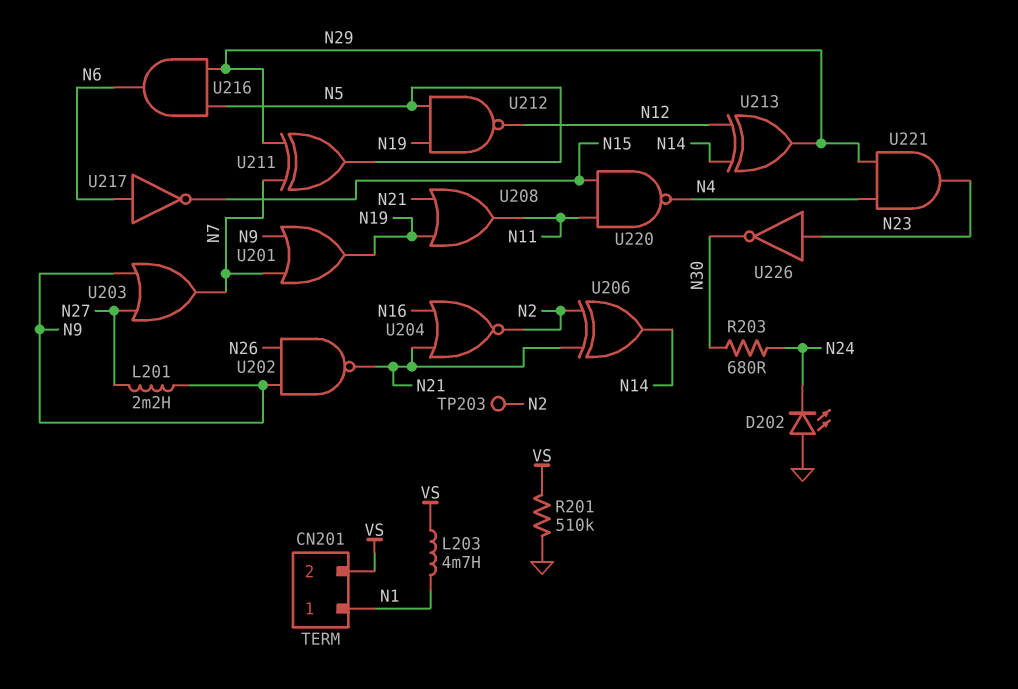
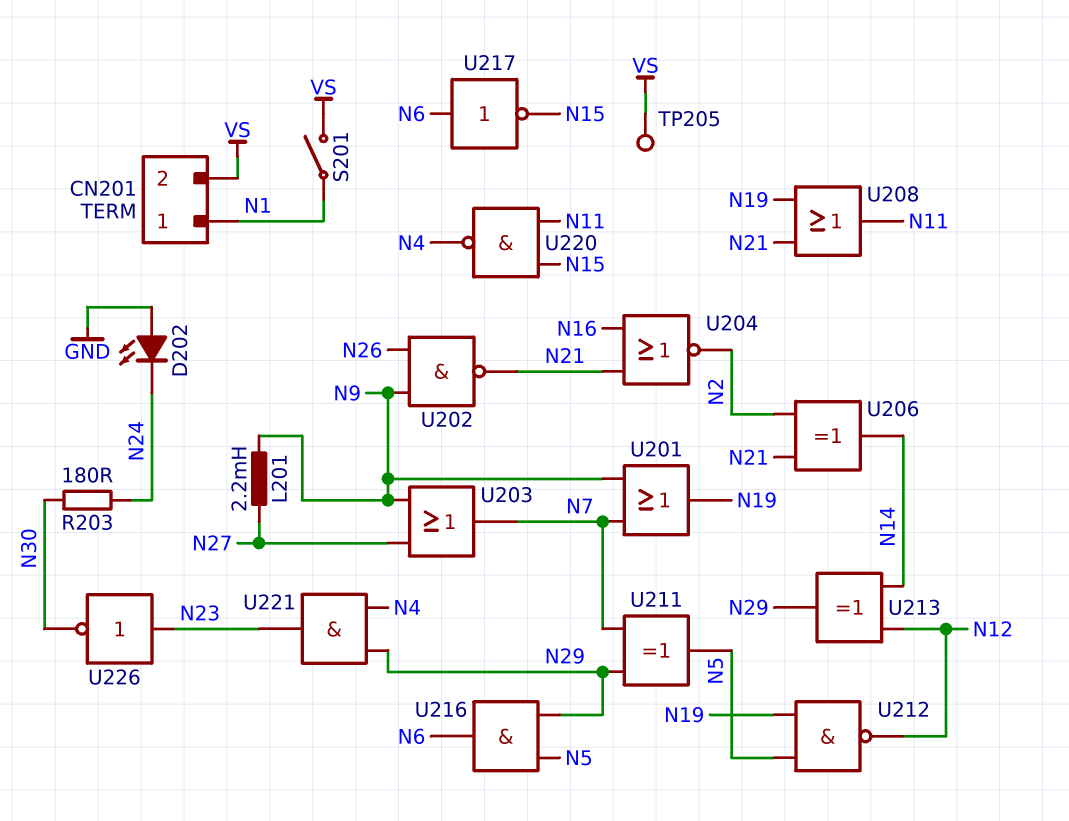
L203: 4.7mH (N1, VS) -> none
R201: 510k (GND, VS) -> none
R203: 680 (N24, N30) -> 180 (N24, N30)
S201: none -> switch (N1, VS)
TP203: test point (N2) -> none
TP205: none -> test point (VS)

